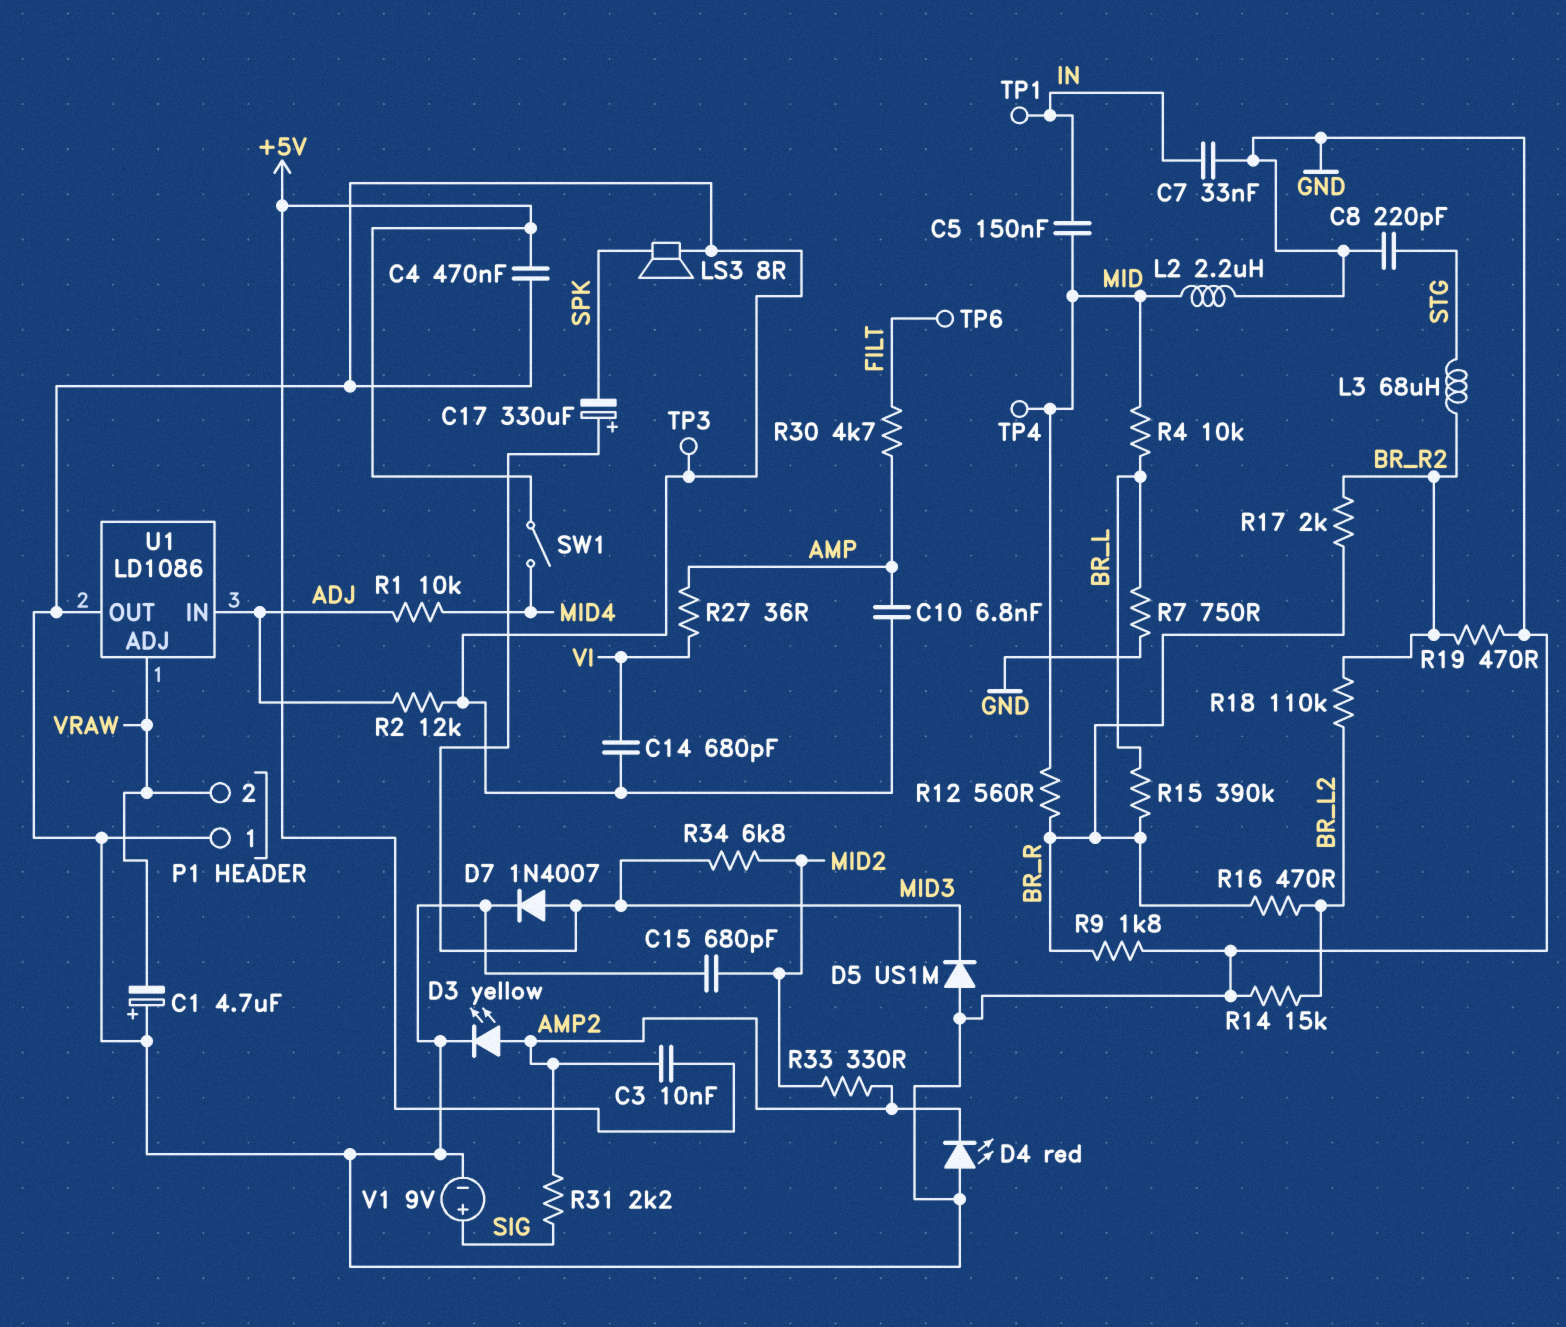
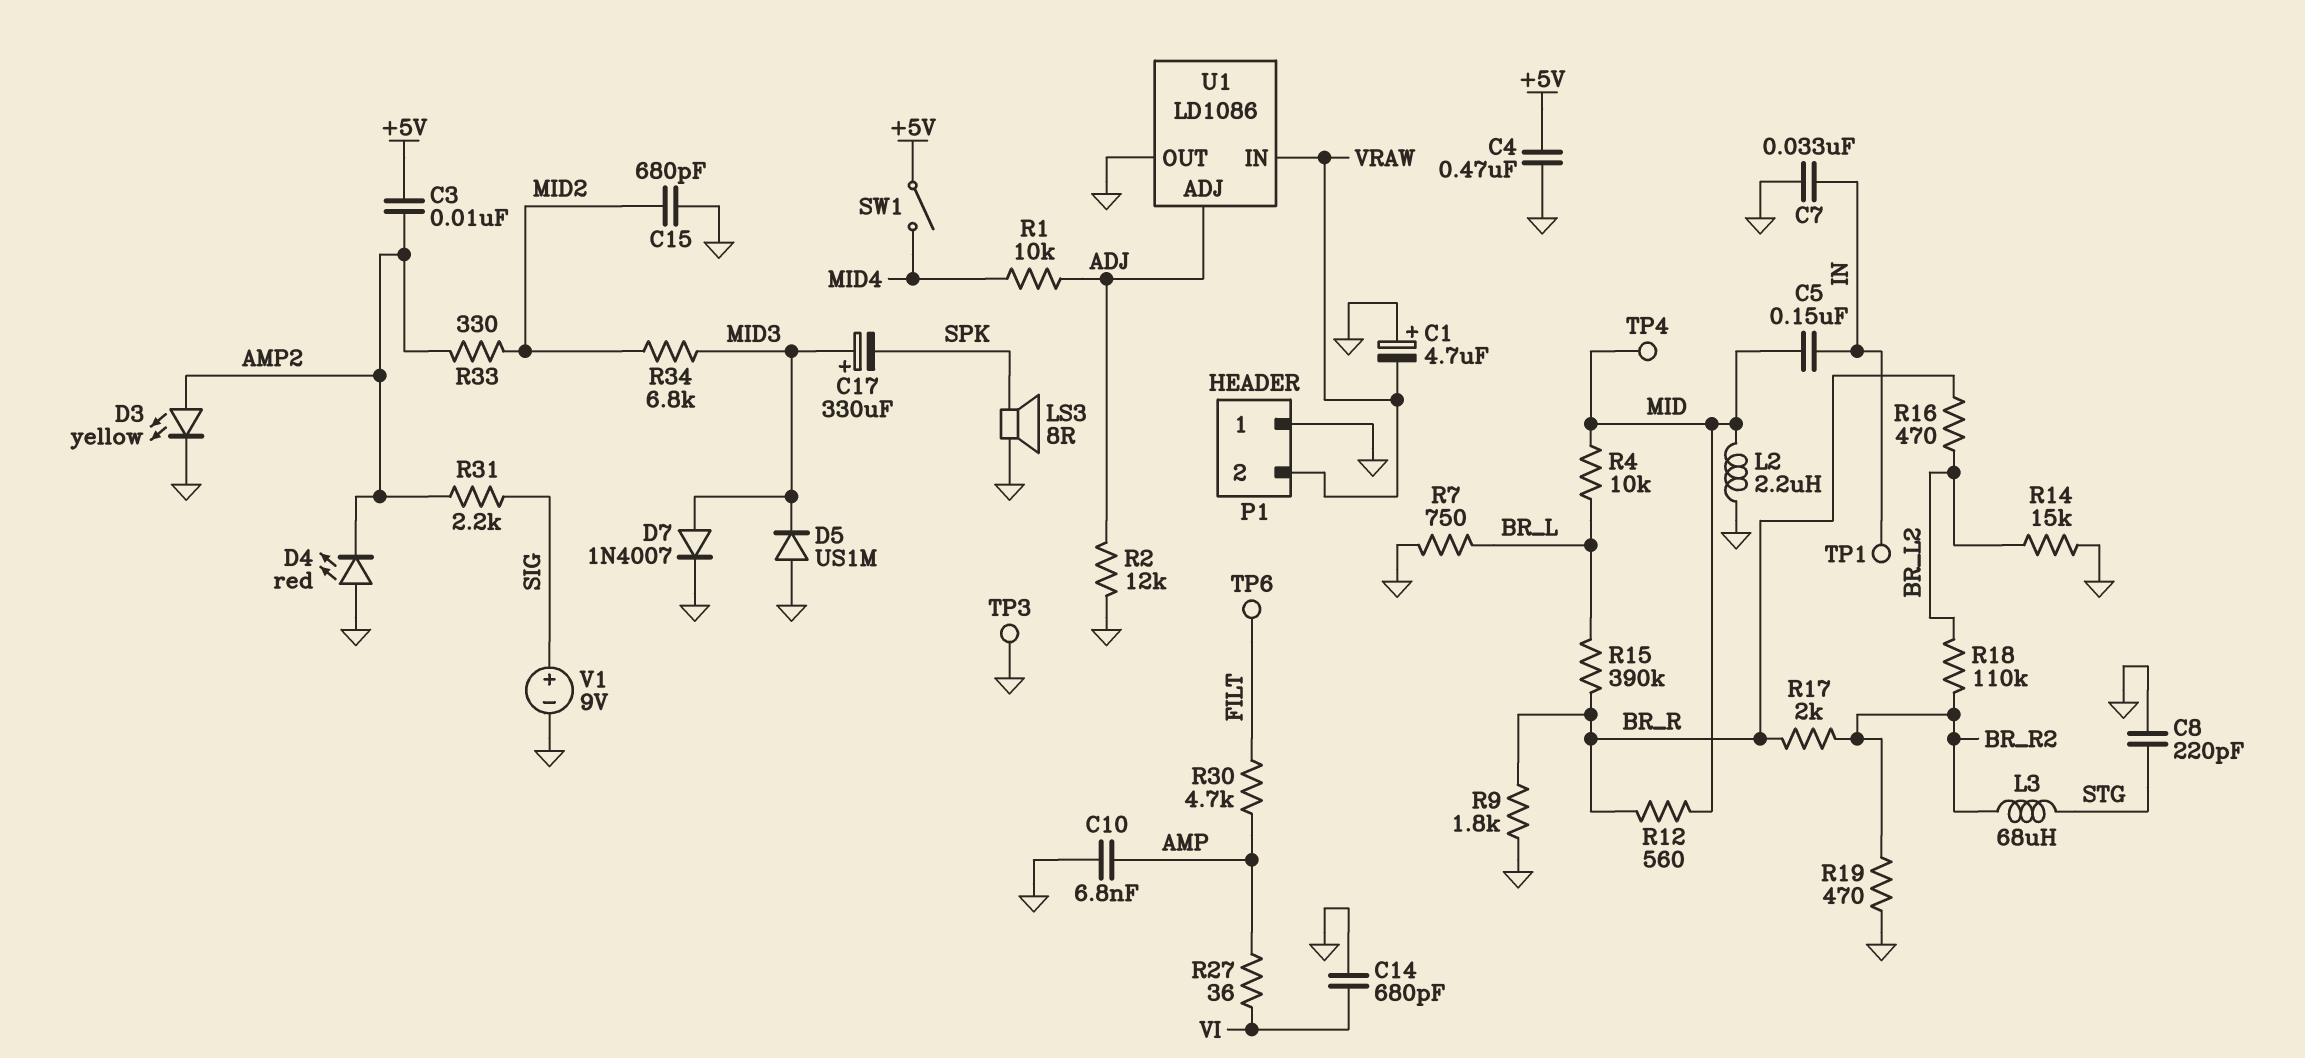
U1 pin ADJ: VRAW -> ADJ
U1 pin IN: ADJ -> VRAW

